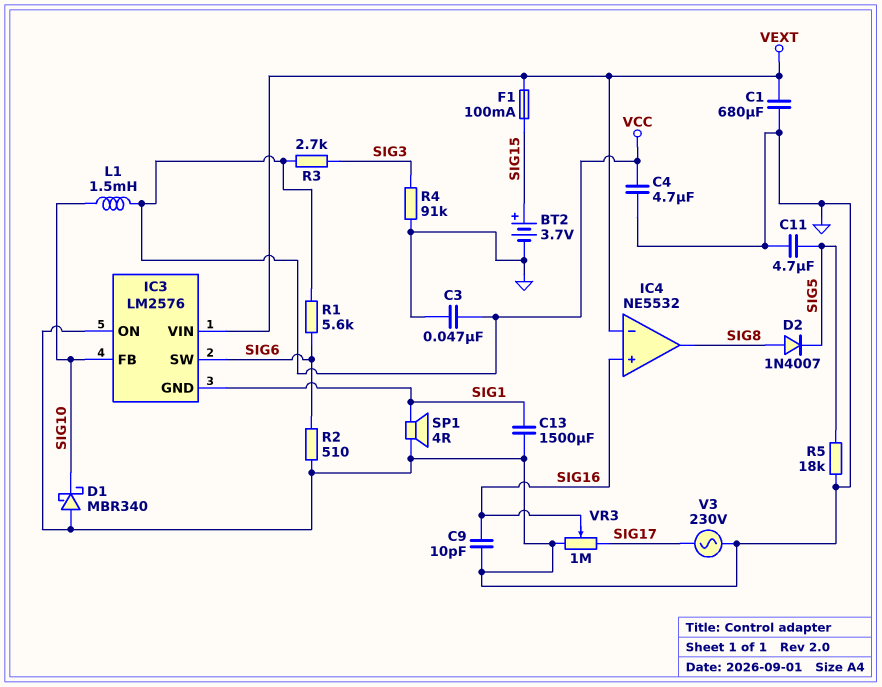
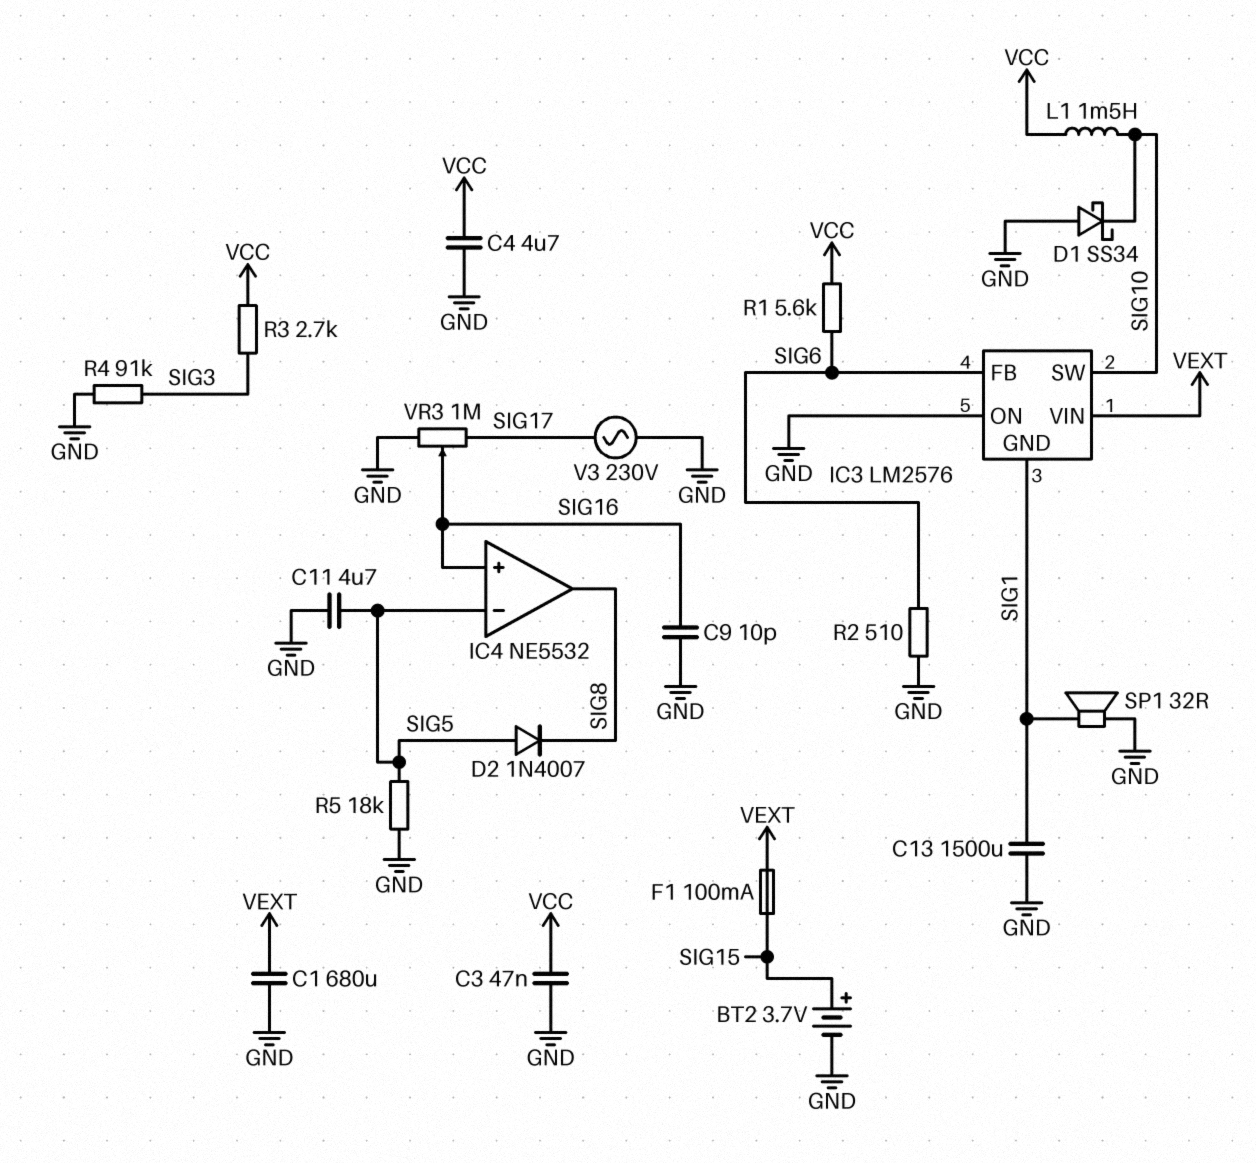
D1: schottky MBR340 (A GND, K SIG10) -> schottky SS34 (A GND, K SIG10)
D2: diode 1N4007 (A SIG8, K SIG5) -> diode 1N4007 (A SIG5, K SIG8)
IC3 pin FB: SIG10 -> SIG6
IC3 pin SW: SIG6 -> SIG10
IC4 pin in-: VEXT -> SIG5
SP1: speaker 4R (GND, SIG1) -> speaker 32R (GND, SIG1)

